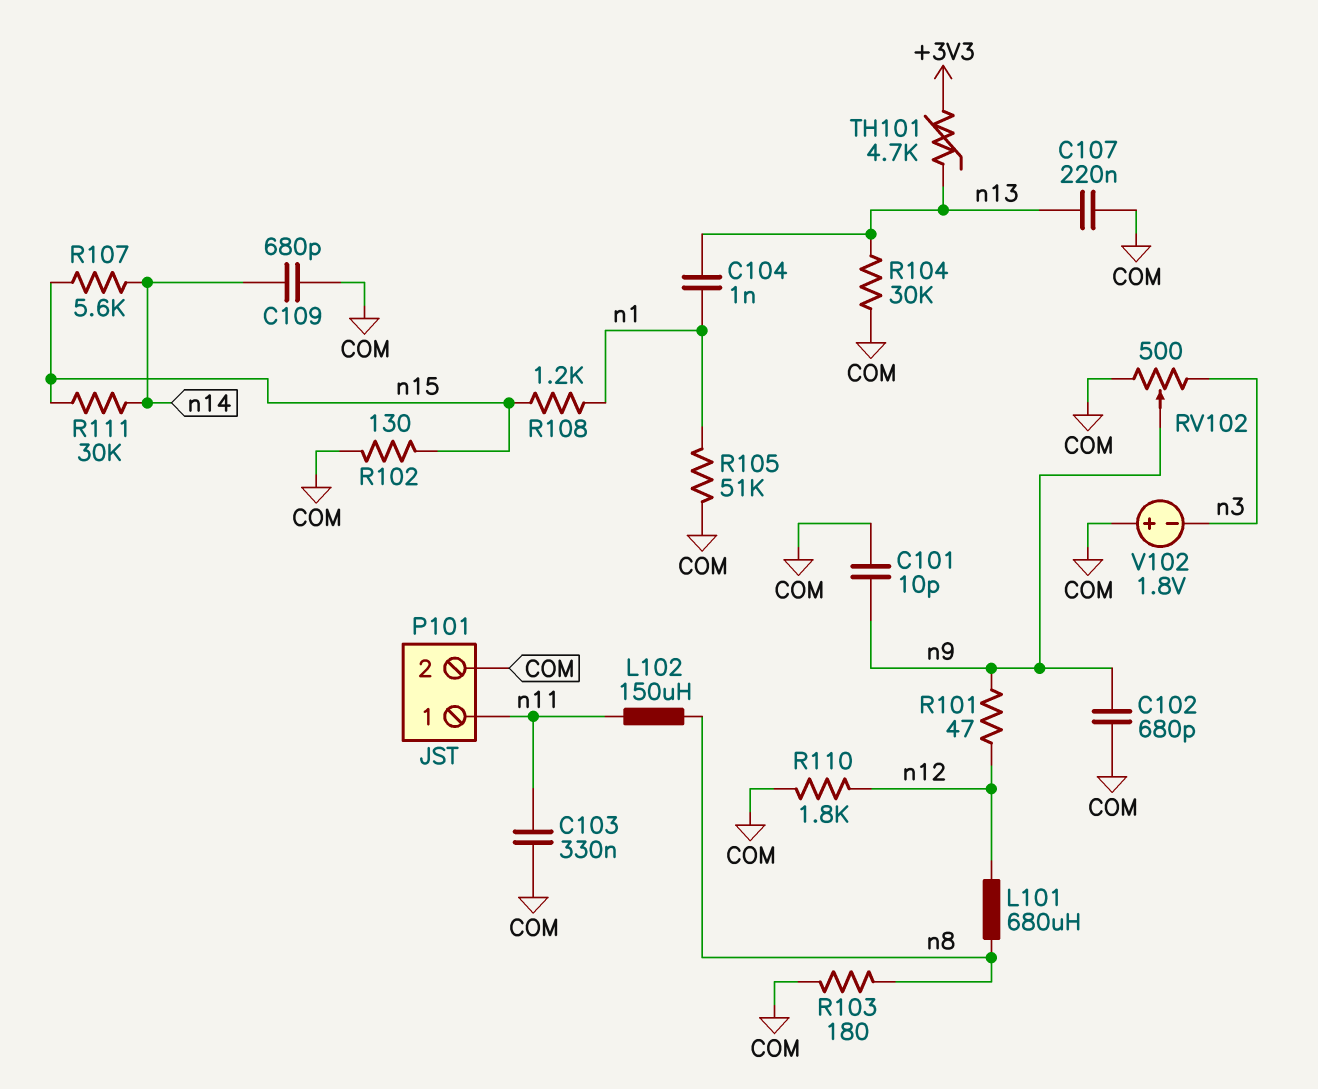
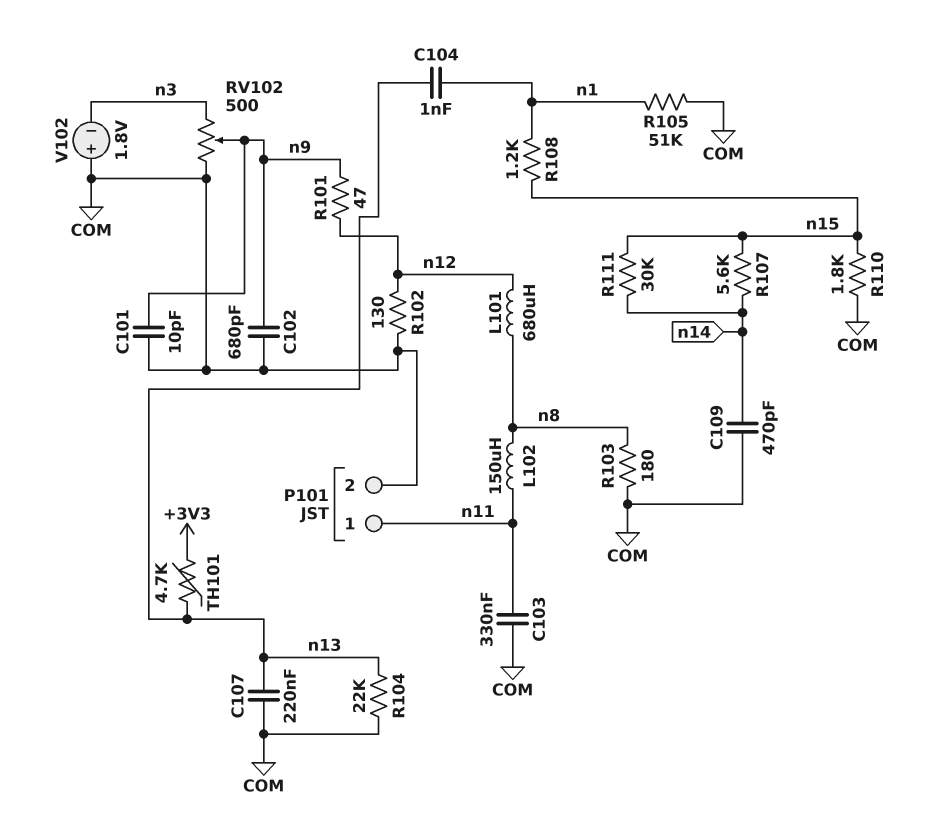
C109: 680pF (COM, n14) -> 470pF (COM, n14)
R102: 130 (COM, n15) -> 130 (COM, n12)
R104: 30k (COM, n13) -> 22k (COM, n13)
R110: 1.8k (COM, n12) -> 1.8k (COM, n15)

